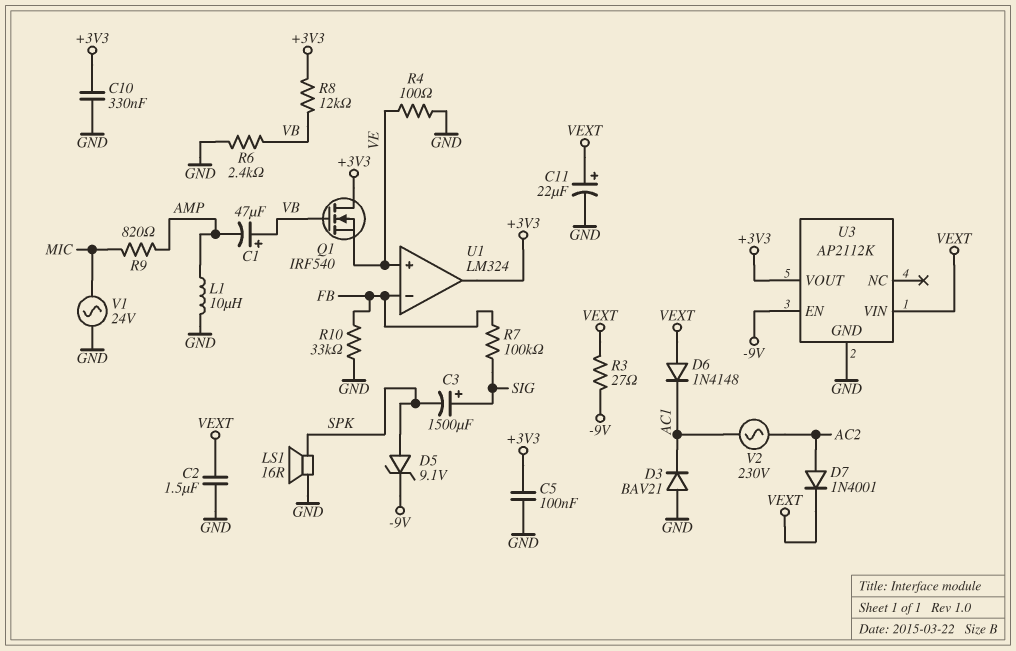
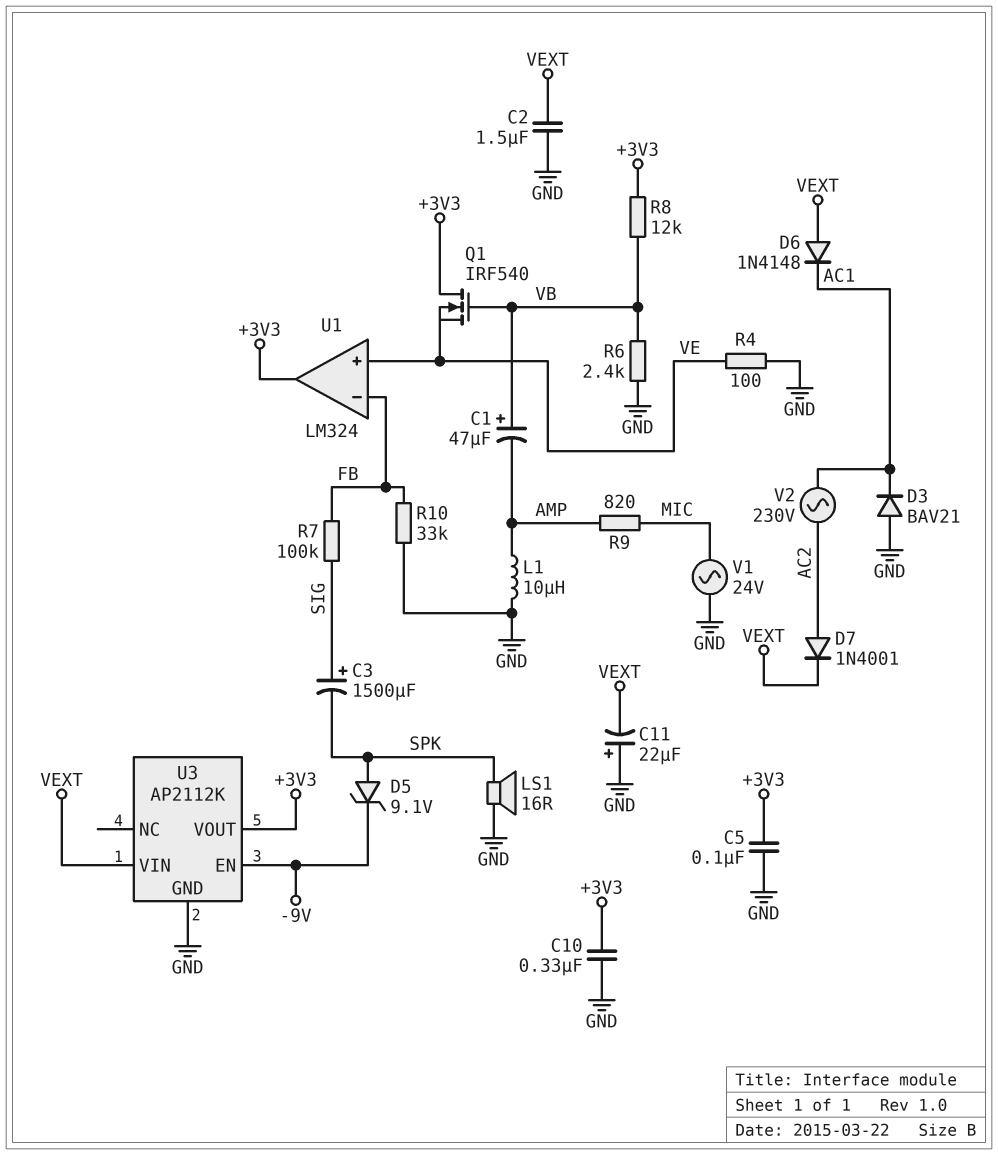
C11: 22uF (plus VEXT, minus GND) -> 22uF (plus GND, minus VEXT)
R3: 27 (-9V, VEXT) -> none

